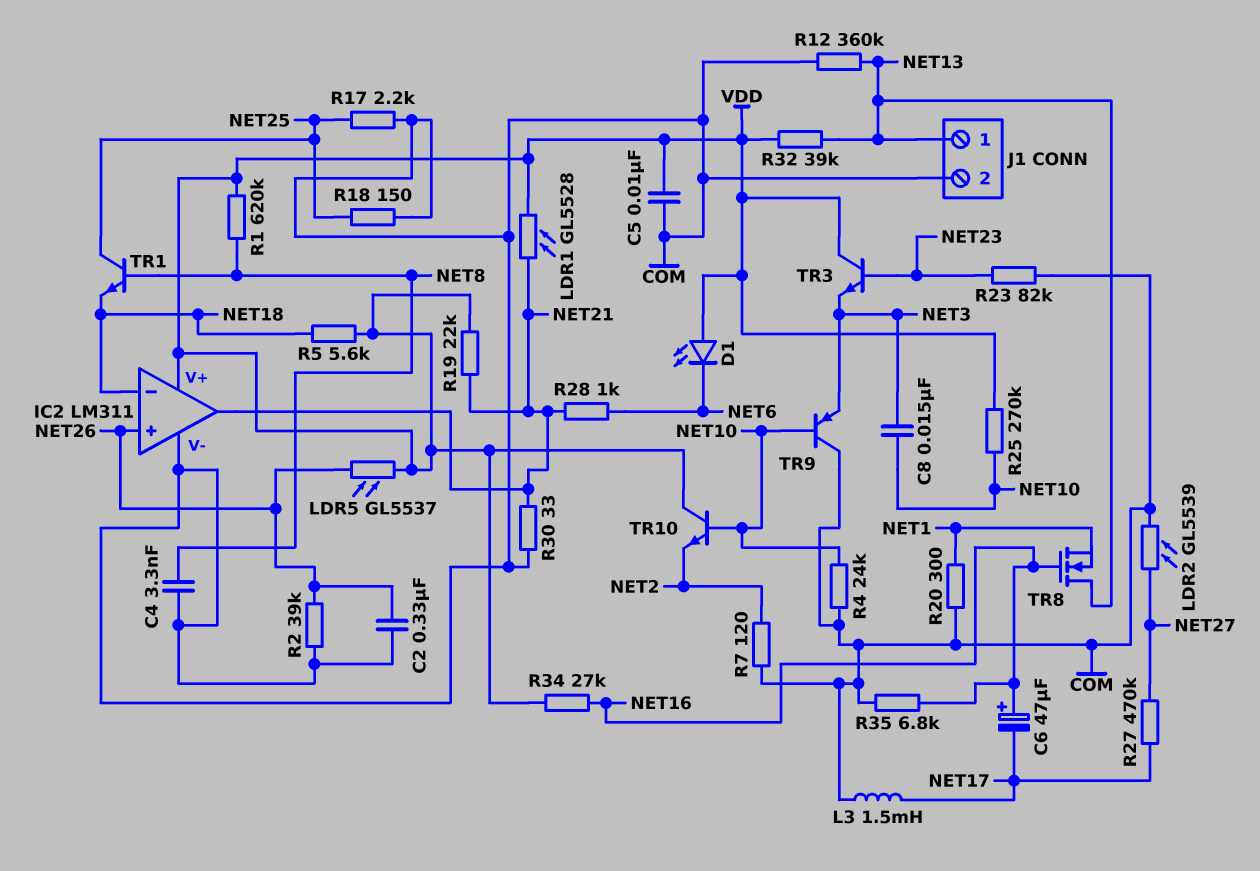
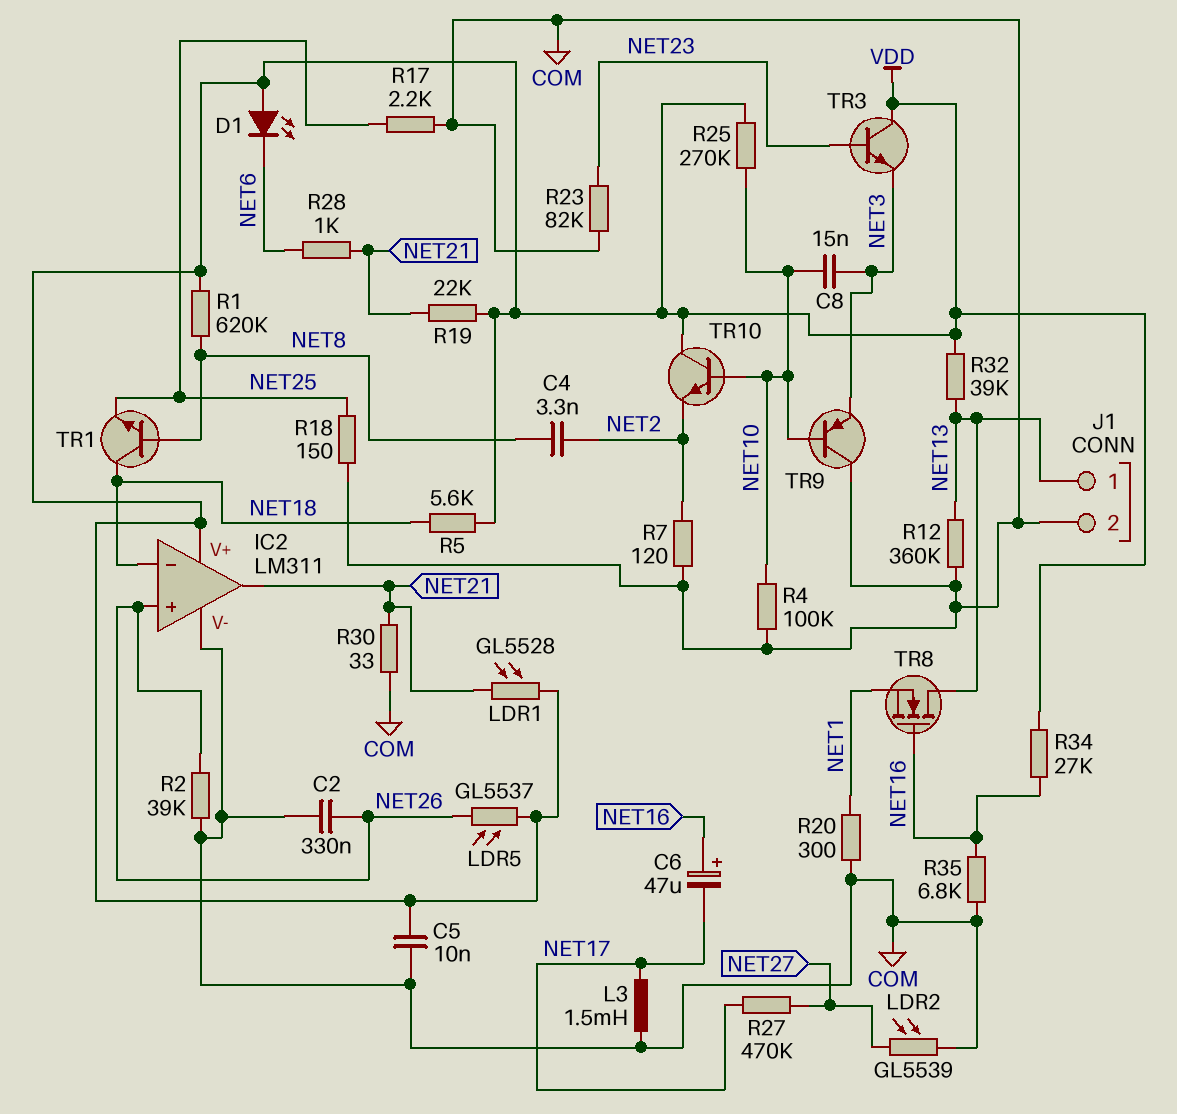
C4: 3.3nF (COM, NET8) -> 3.3nF (NET2, NET8)
R4: 24k (COM, NET10) -> 100k (COM, NET10)
TR1: NPN (B NET8, C NET25, E NET18) -> NPN (B NET8, C NET18, E NET25)

